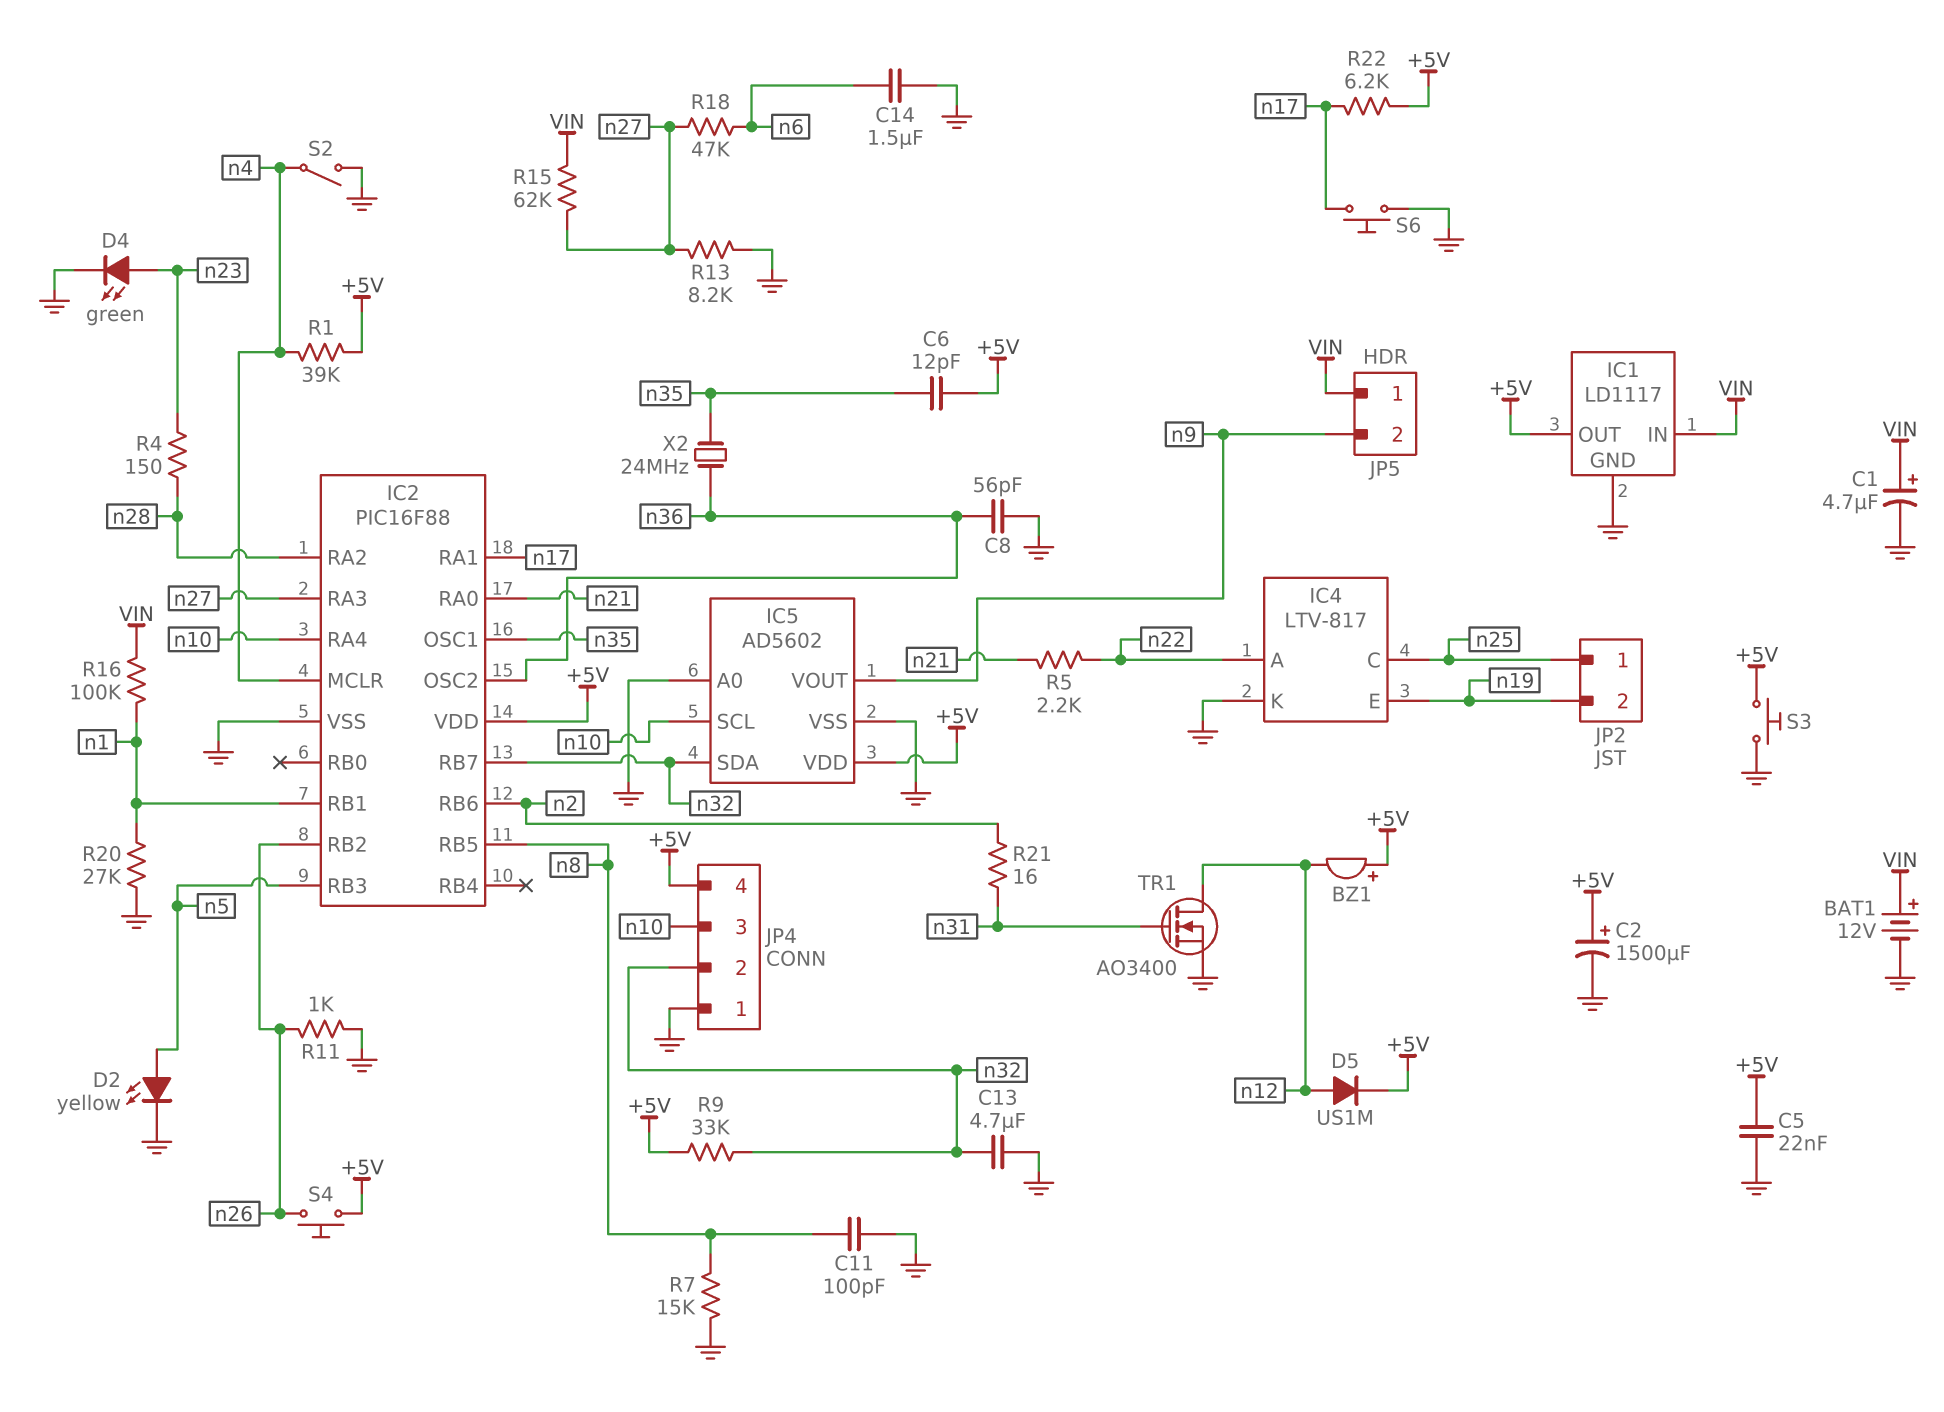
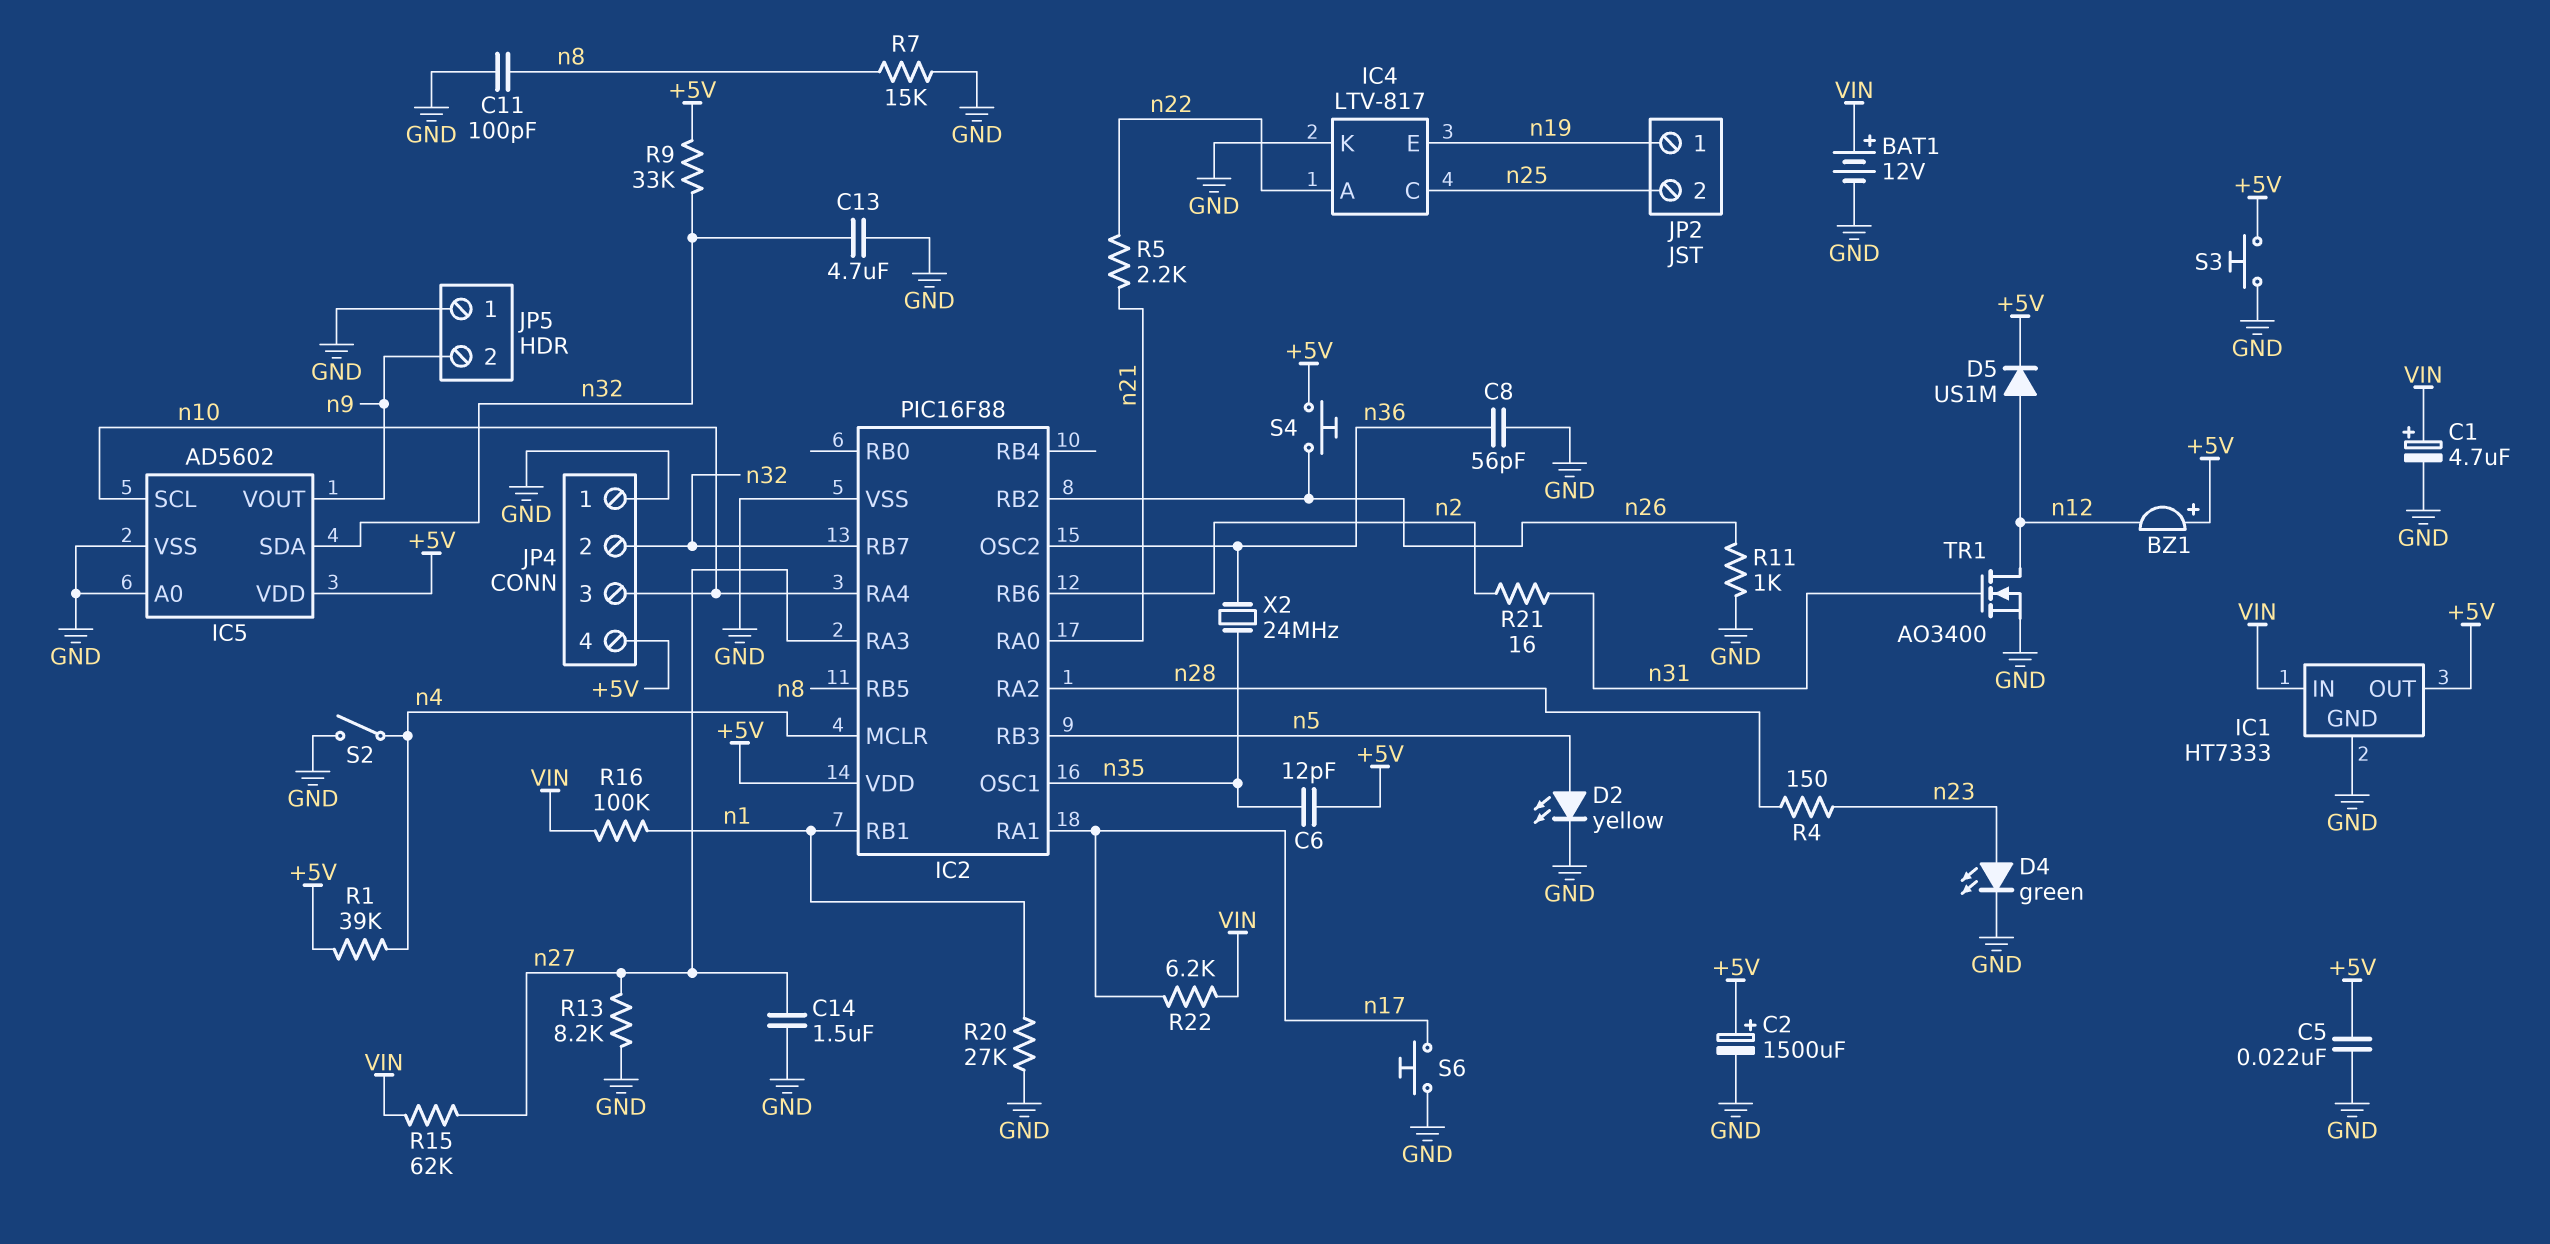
C14: 1.5uF (GND, n6) -> 1.5uF (GND, n27)
IC1: LD1117 -> HT7333
JP2 pin 1: n25 -> n19
JP2 pin 2: n19 -> n25
JP5 pin 1: VIN -> GND
R18: 47k (n6, n27) -> none
R22: 6.2k (+5V, n17) -> 6.2k (VIN, n17)

